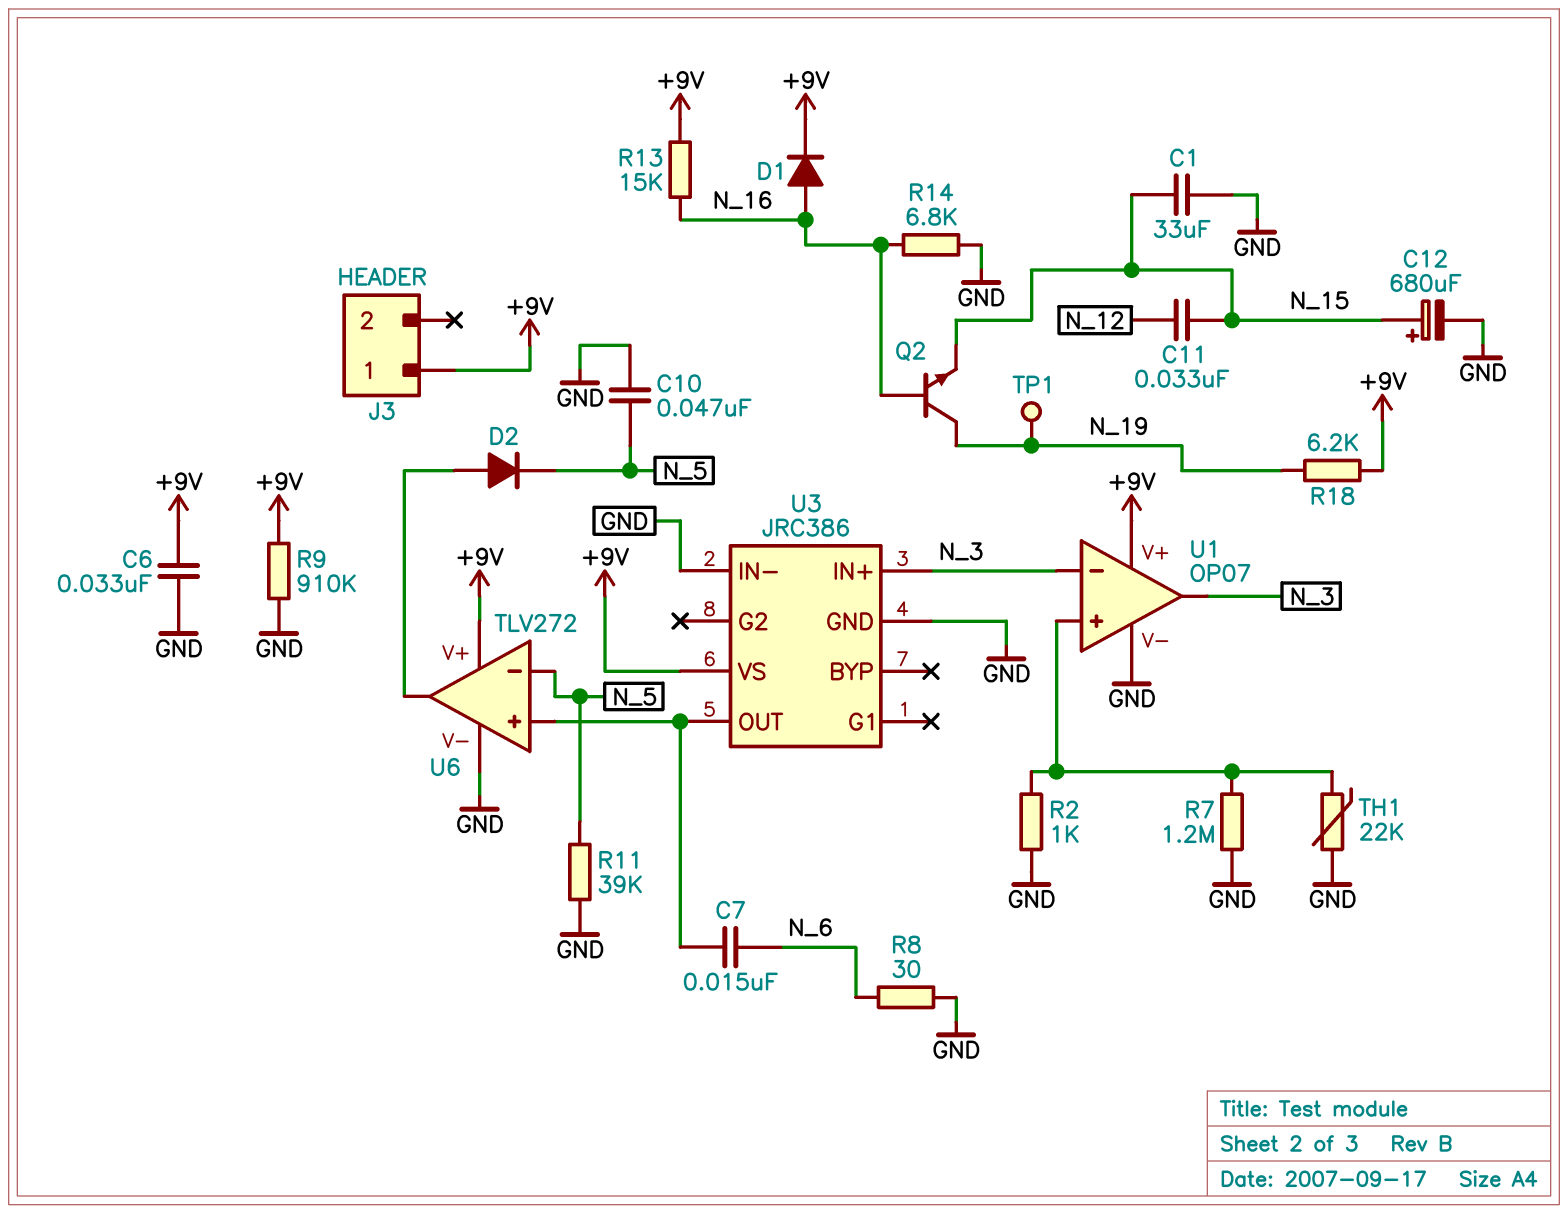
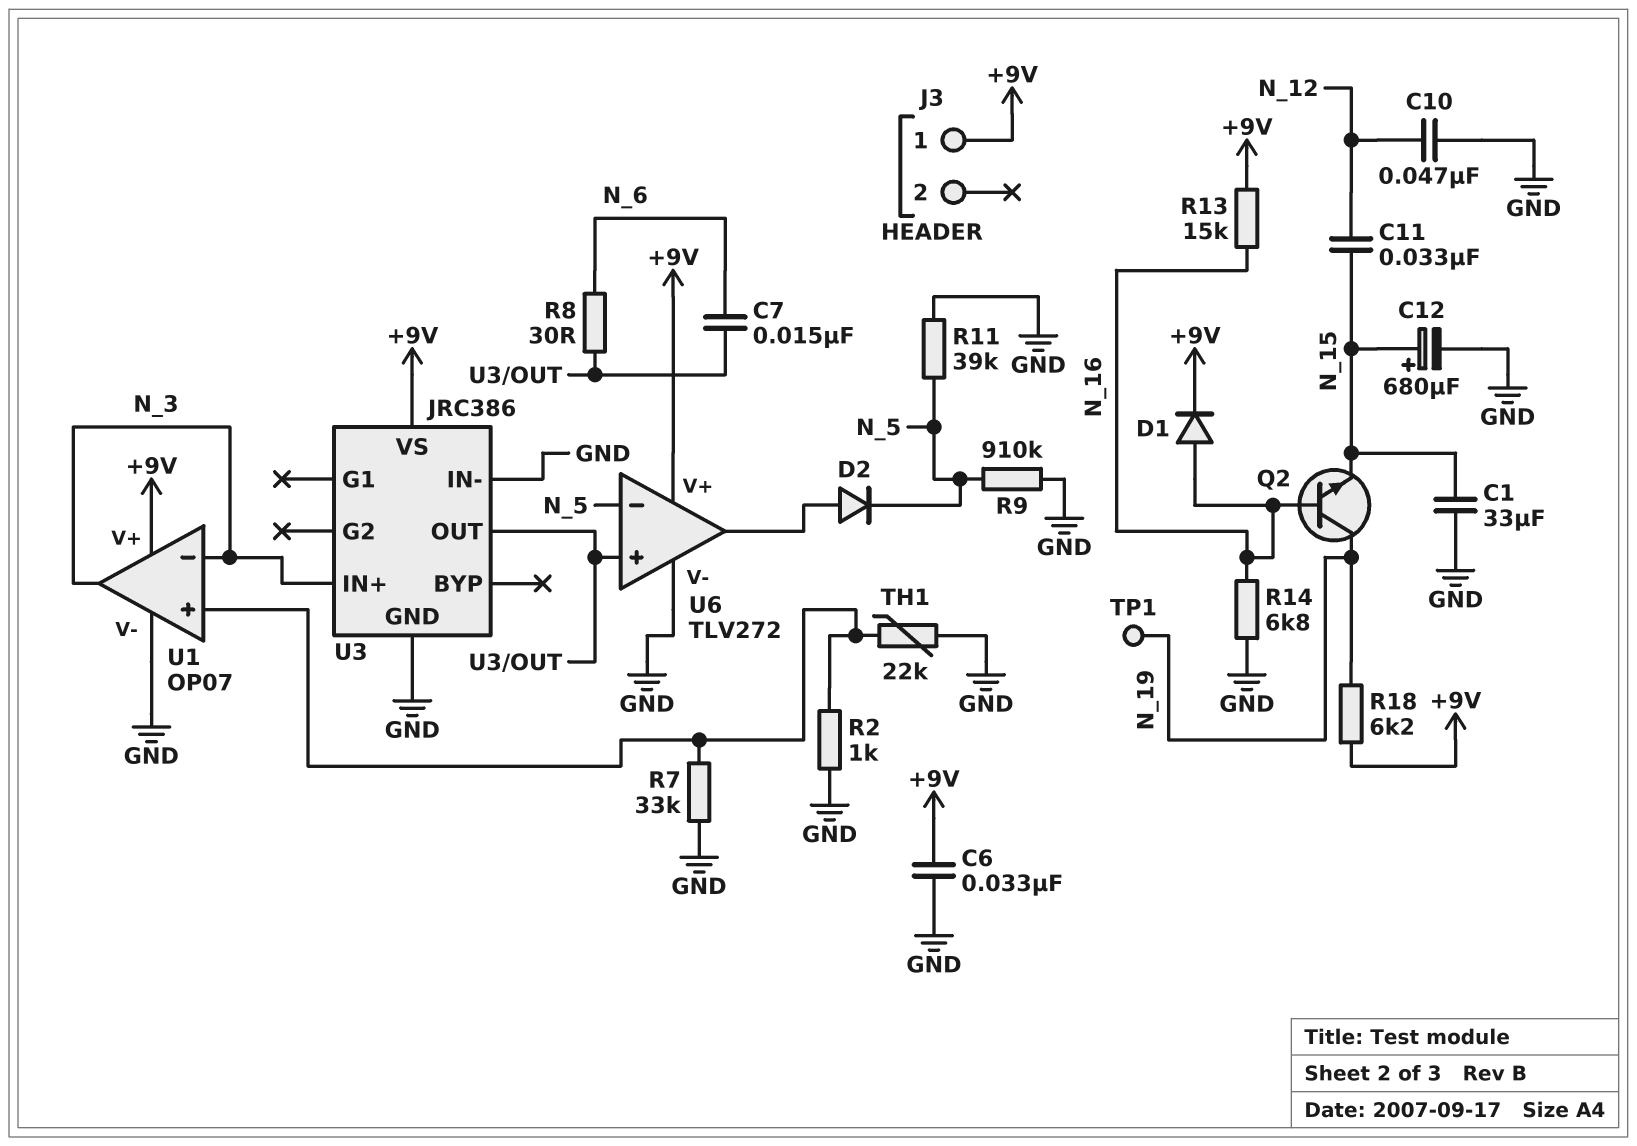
C10: 47nF (GND, N_5) -> 47nF (GND, N_12)
R7: 1.2M (GND, U1/in+) -> 33k (GND, U1/in+)
R8: 30 (GND, N_6) -> 30 (N_6, U3/OUT)
R9: 910k (+9V, GND) -> 910k (GND, N_5)

